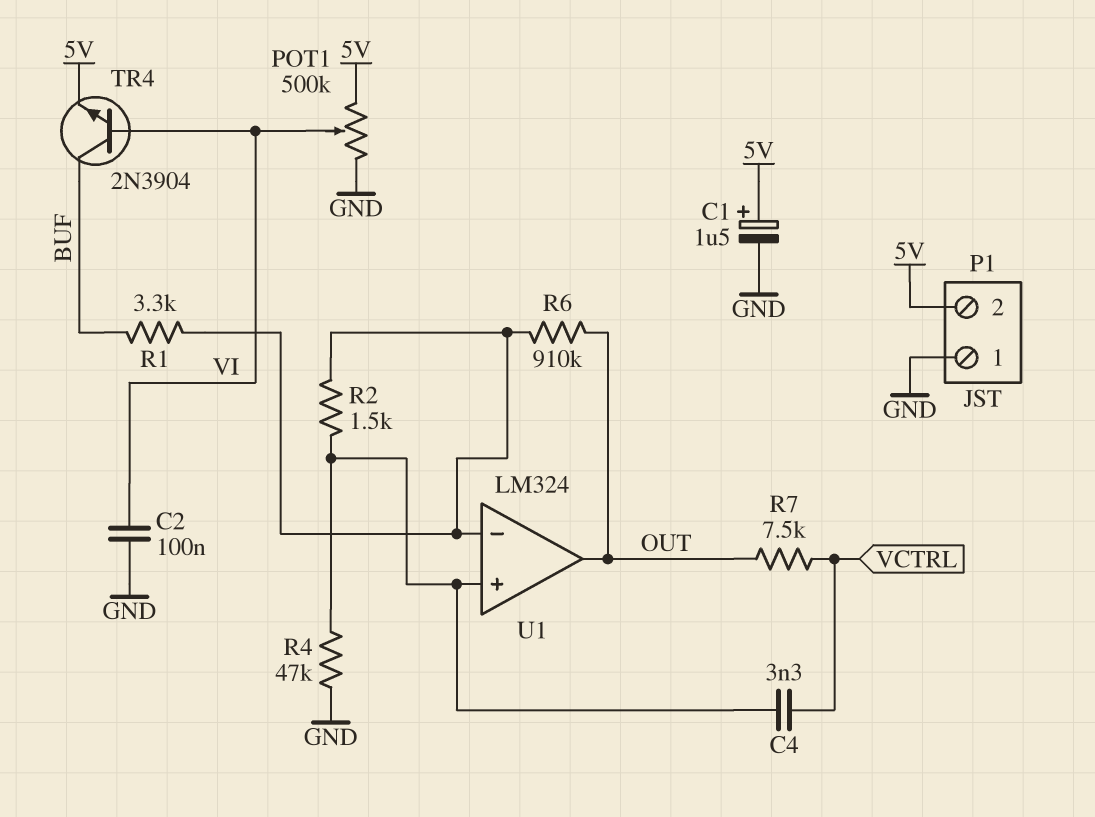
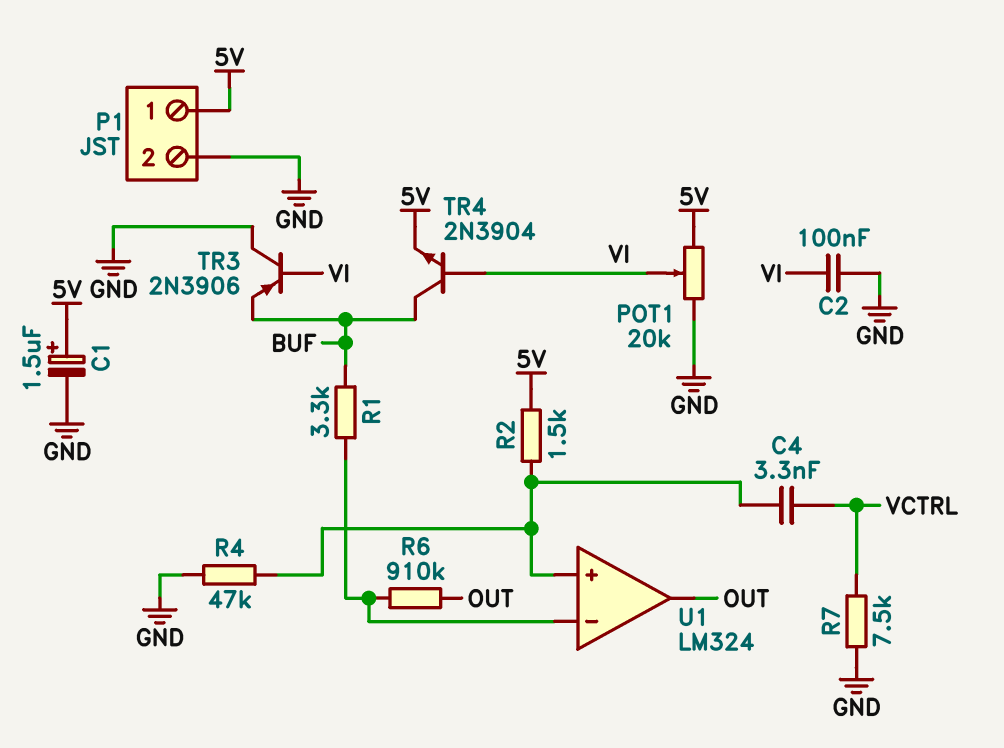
P1 pin 1: GND -> 5V
P1 pin 2: 5V -> GND
POT1: 500k (5V, GND, wiper VI) -> 20k (5V, GND, wiper VI)
R2: 1.5k (U1/in+, U1/in-) -> 1.5k (5V, U1/in+)
R7: 7.5k (OUT, VCTRL) -> 7.5k (GND, VCTRL)
TR3: none -> PNP 2N3906 (B VI, C GND, E BUF)

